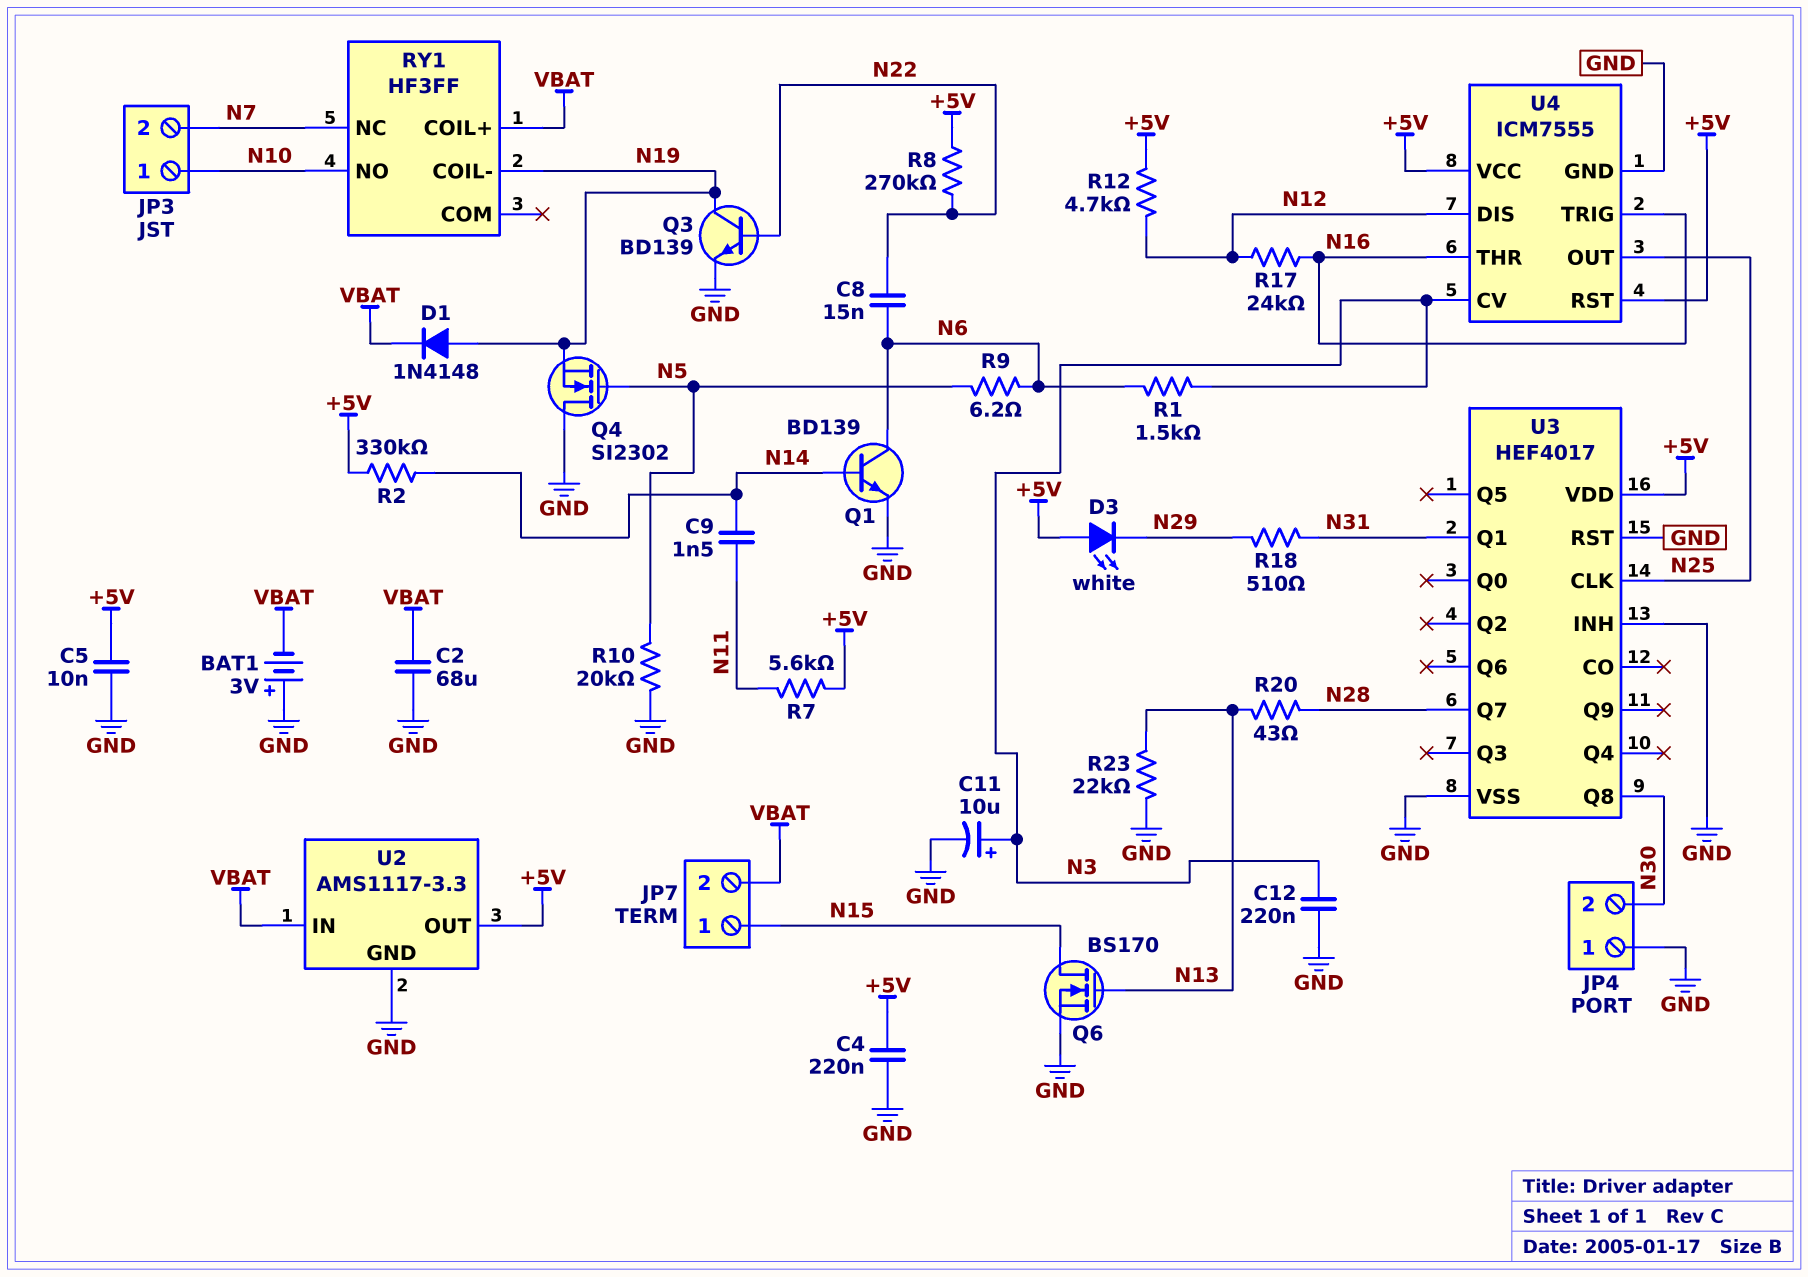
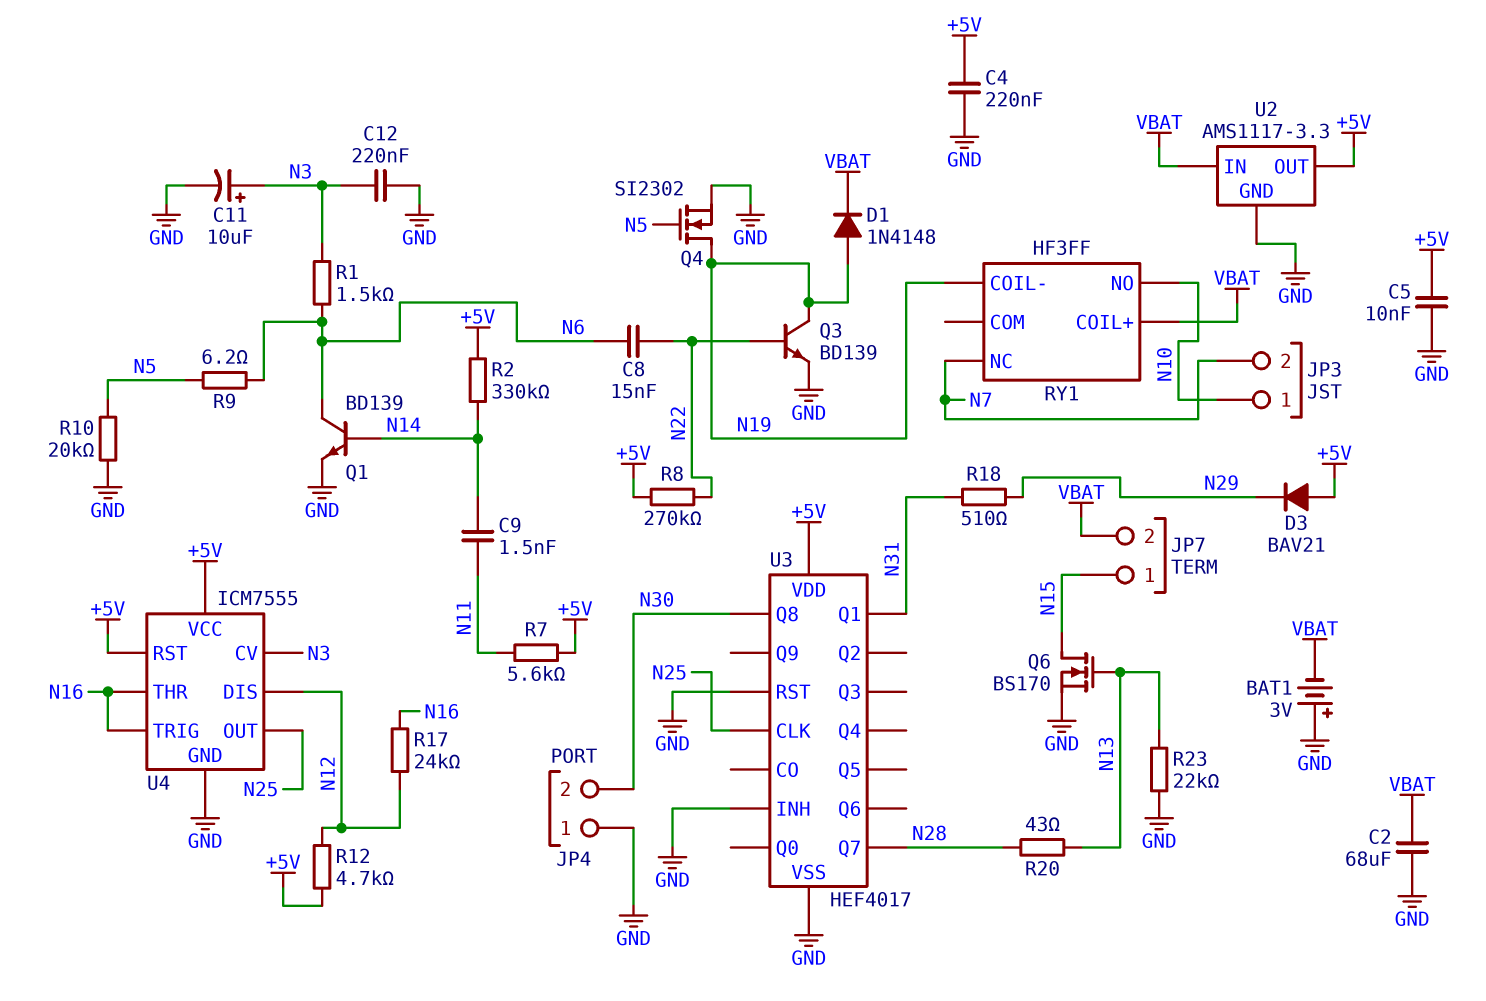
D3: LED white (A +5V, K N29) -> diode BAV21 (A +5V, K N29)
Q4: NMOS SI2302 (G N5, D GND, S N19) -> NMOS SI2302 (G N5, D N19, S GND)

